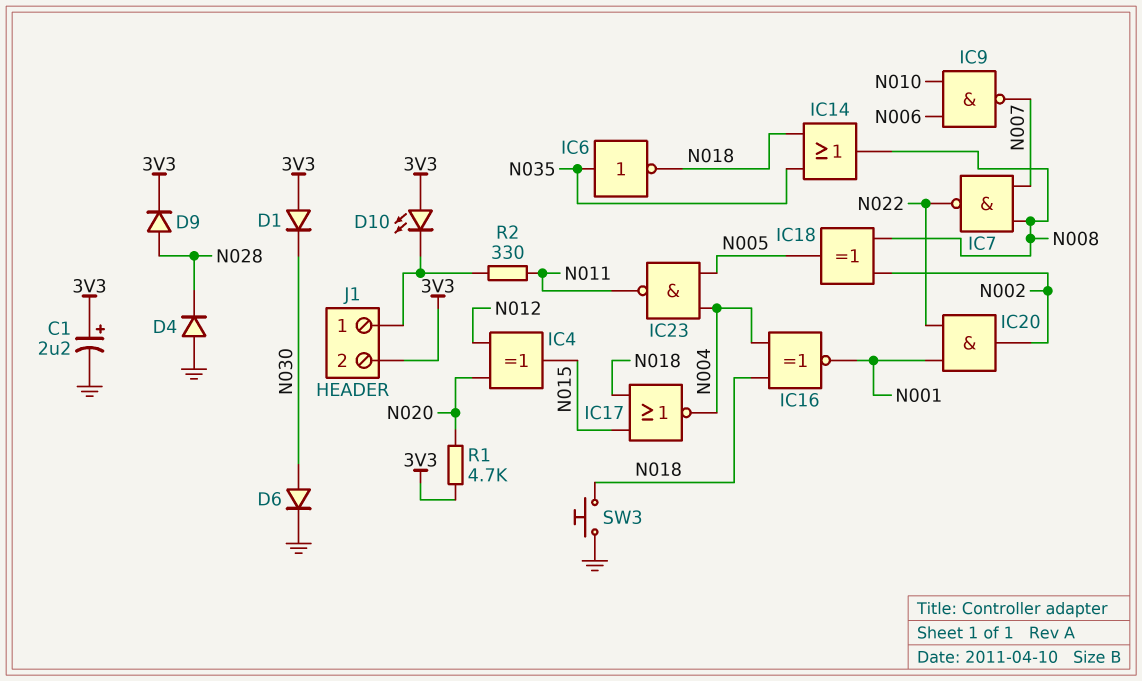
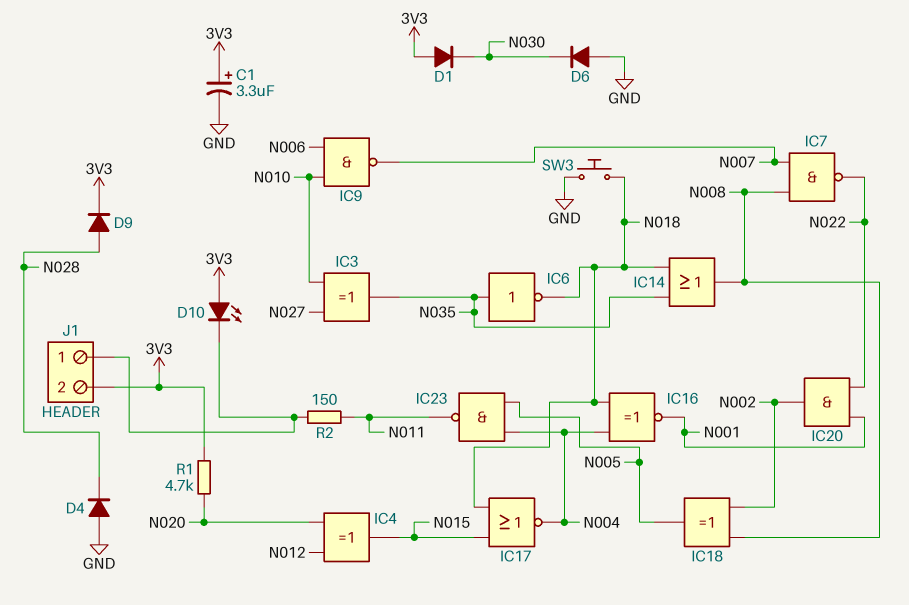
C1: 2.2uF (plus 3V3, minus GND) -> 3.3uF (plus 3V3, minus GND)
D6: diode (A N030, K GND) -> diode (A GND, K N030)
IC3: none -> XOR (in N010, in N027, out N035)
R2: 330 (J1/1, N011) -> 150 (J1/1, N011)

